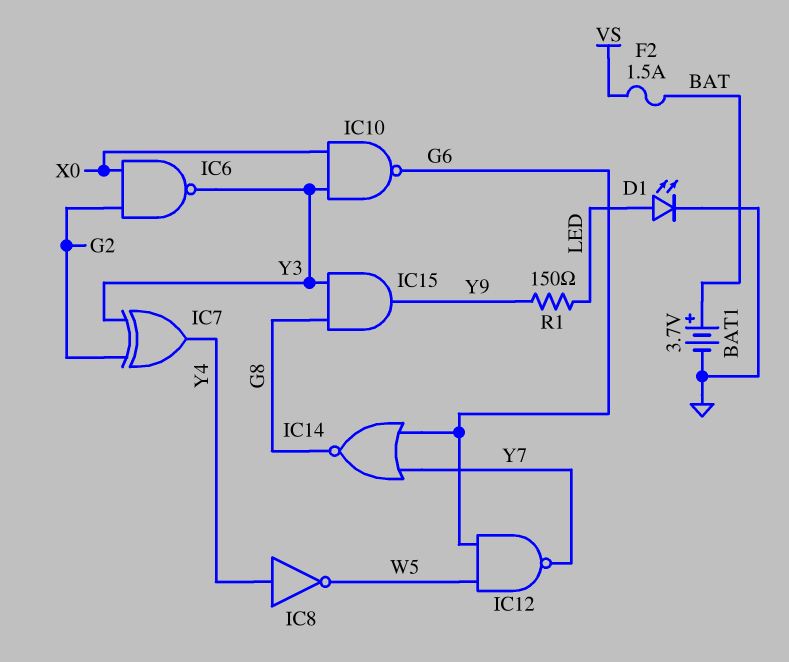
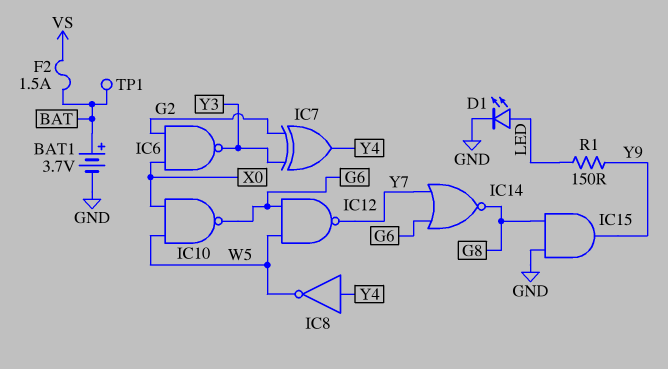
IC10: NAND (in X0, in Y3, out G6) -> NAND (in W5, in X0, out G6)
IC15: AND (in G8, in Y3, out Y9) -> AND (in G8, in GND, out Y9)
TP1: none -> test point (BAT)

